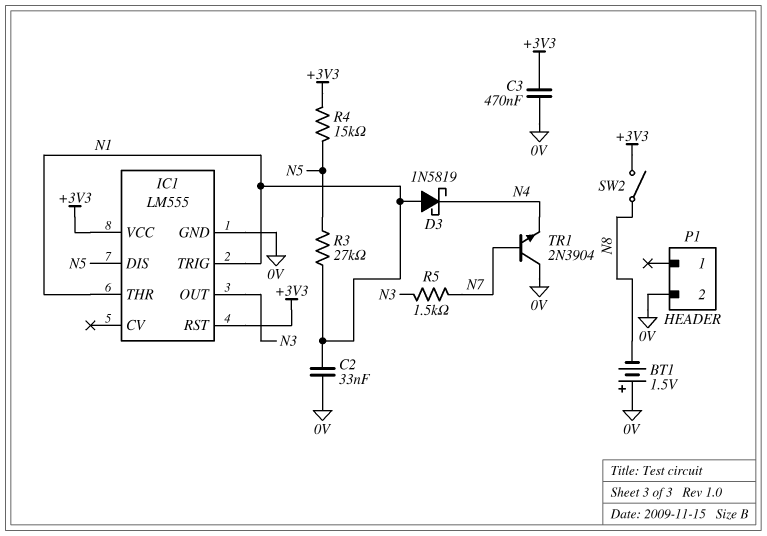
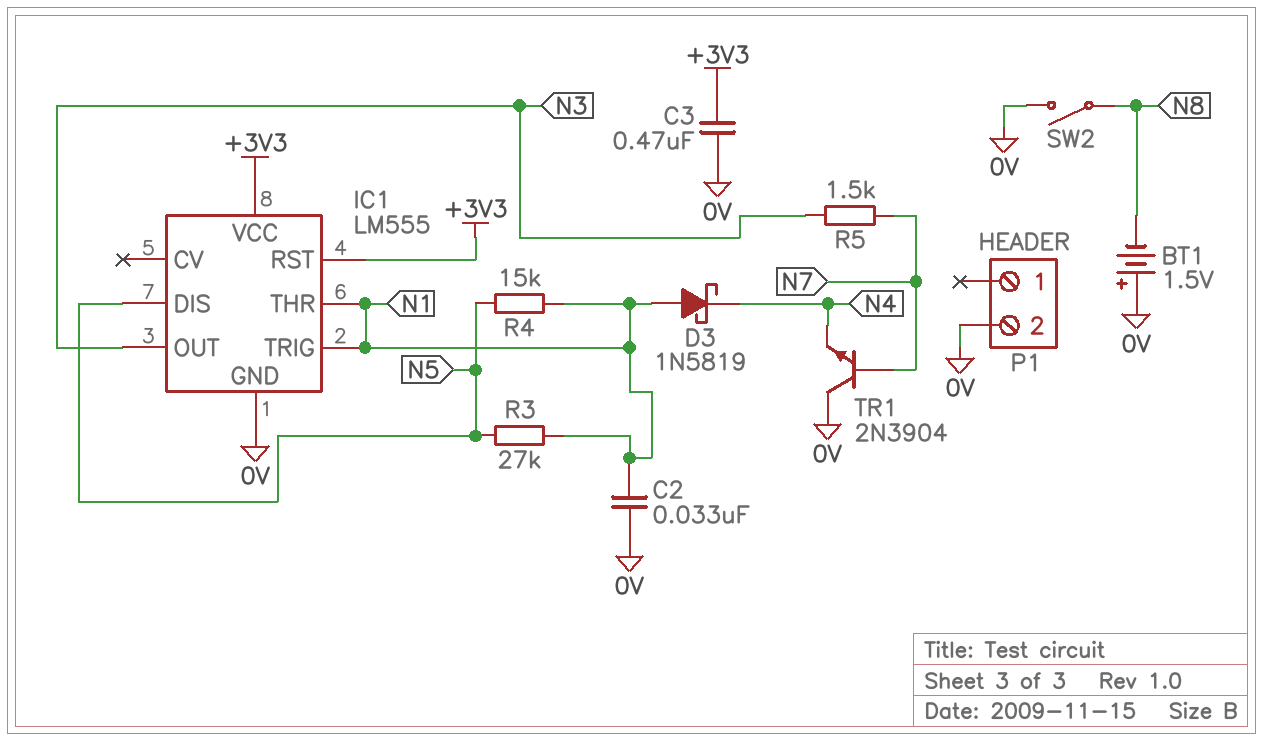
R4: 15k (+3V3, N5) -> 15k (N1, N5)
SW2: switch (+3V3, N8) -> switch (0V, N8)

